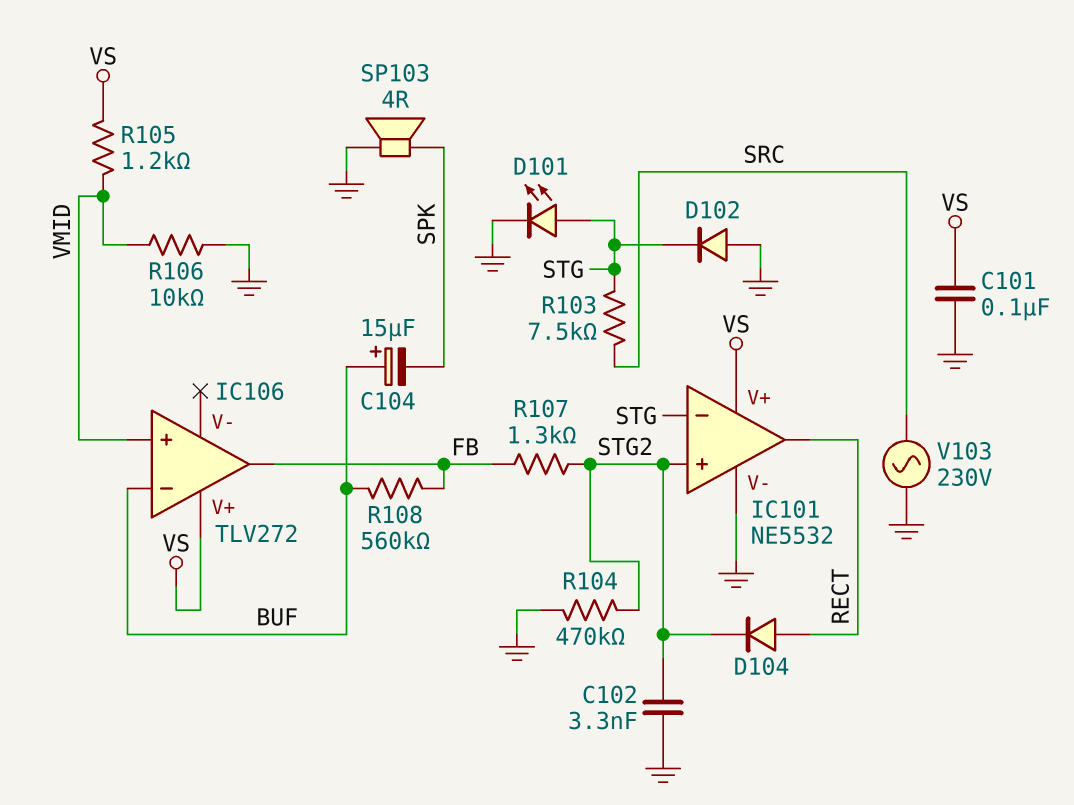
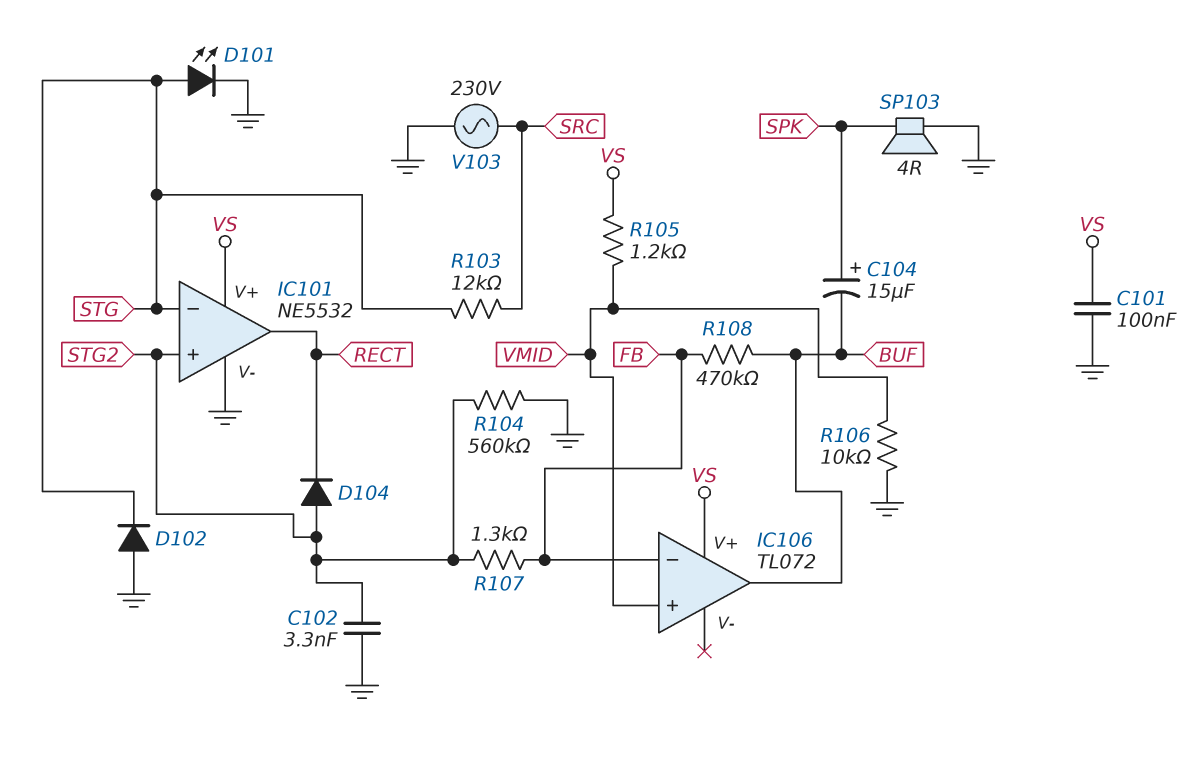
C104: 15uF (plus BUF, minus SPK) -> 15uF (plus SPK, minus BUF)
D104: diode (A RECT, K STG2) -> diode (A STG2, K RECT)
IC106: TLV272 -> TL072
IC106 pin in-: BUF -> FB
IC106 pin out: FB -> BUF
R103: 7.5k (SRC, STG) -> 12k (SRC, STG)
R104: 470k (GND, STG2) -> 560k (GND, STG2)
R108: 560k (BUF, FB) -> 470k (BUF, FB)

